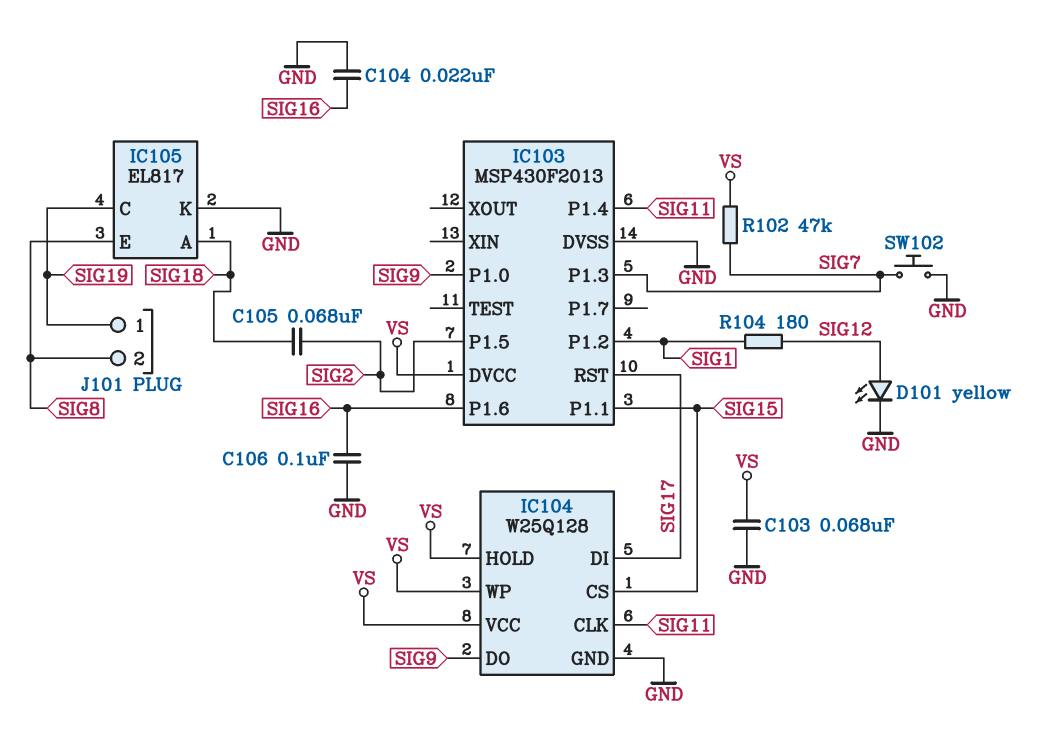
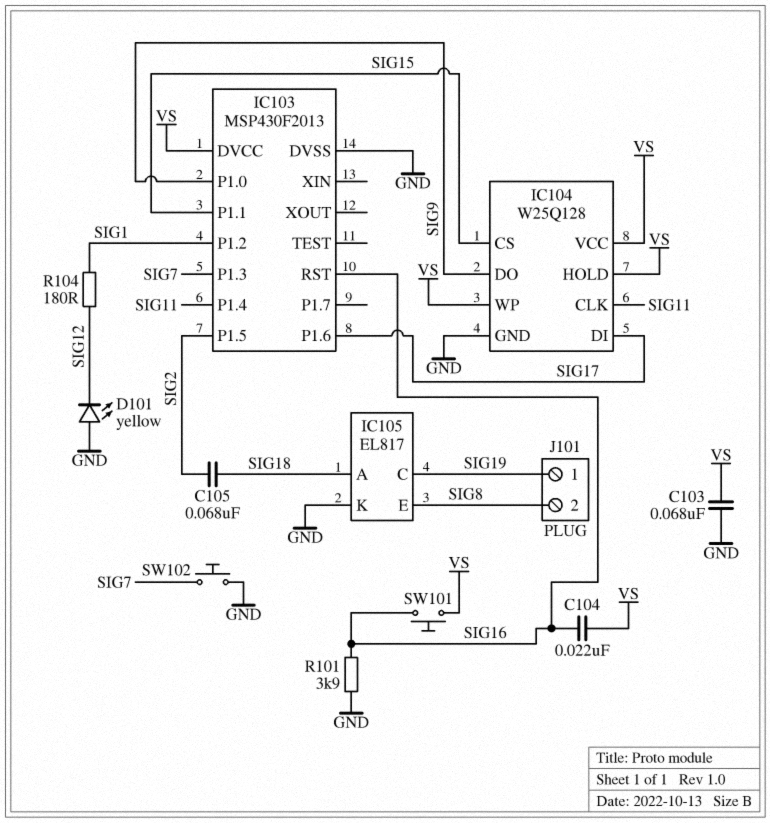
C104: 22nF (GND, SIG16) -> 22nF (SIG16, VS)
C106: 100nF (GND, SIG16) -> none
D101: LED yellow (A SIG12, K GND) -> LED yellow (A GND, K SIG12)
IC103 pin P1.6: SIG16 -> SIG17
IC103 pin RST: SIG17 -> SIG16
R101: none -> 3.9k (GND, SIG16)
R102: 47k (SIG7, VS) -> none
SW101: none -> button (SIG16, VS)

